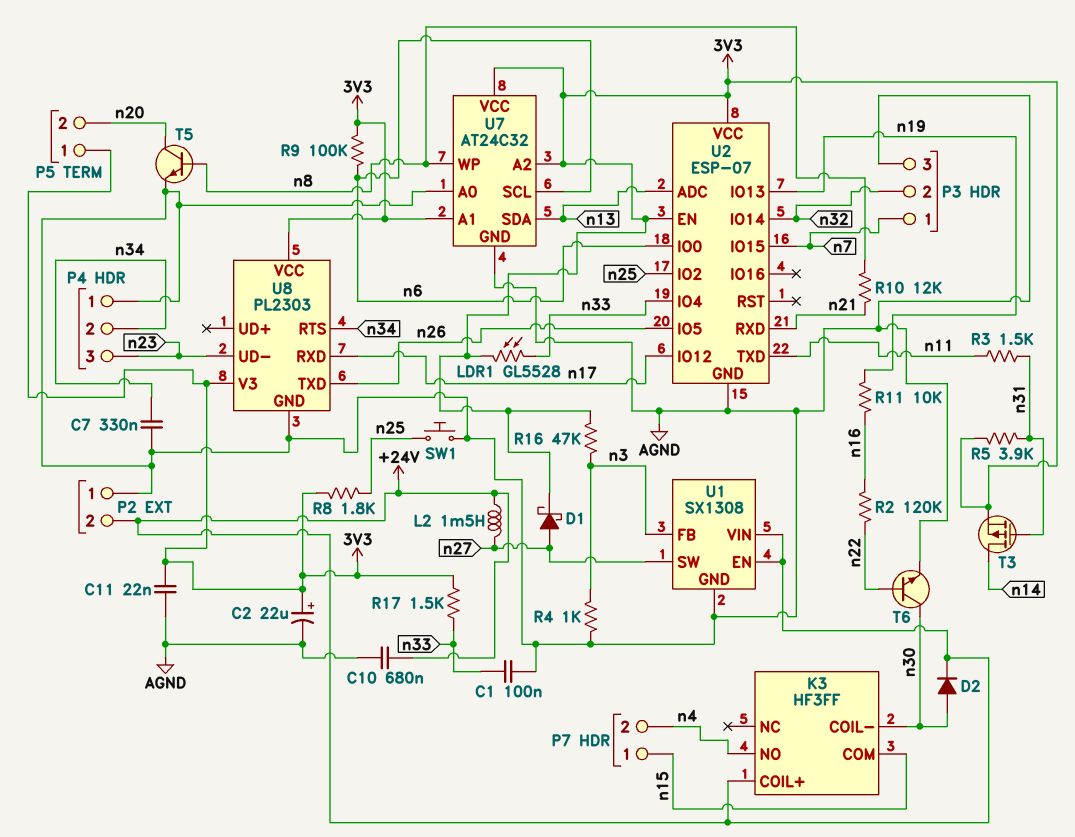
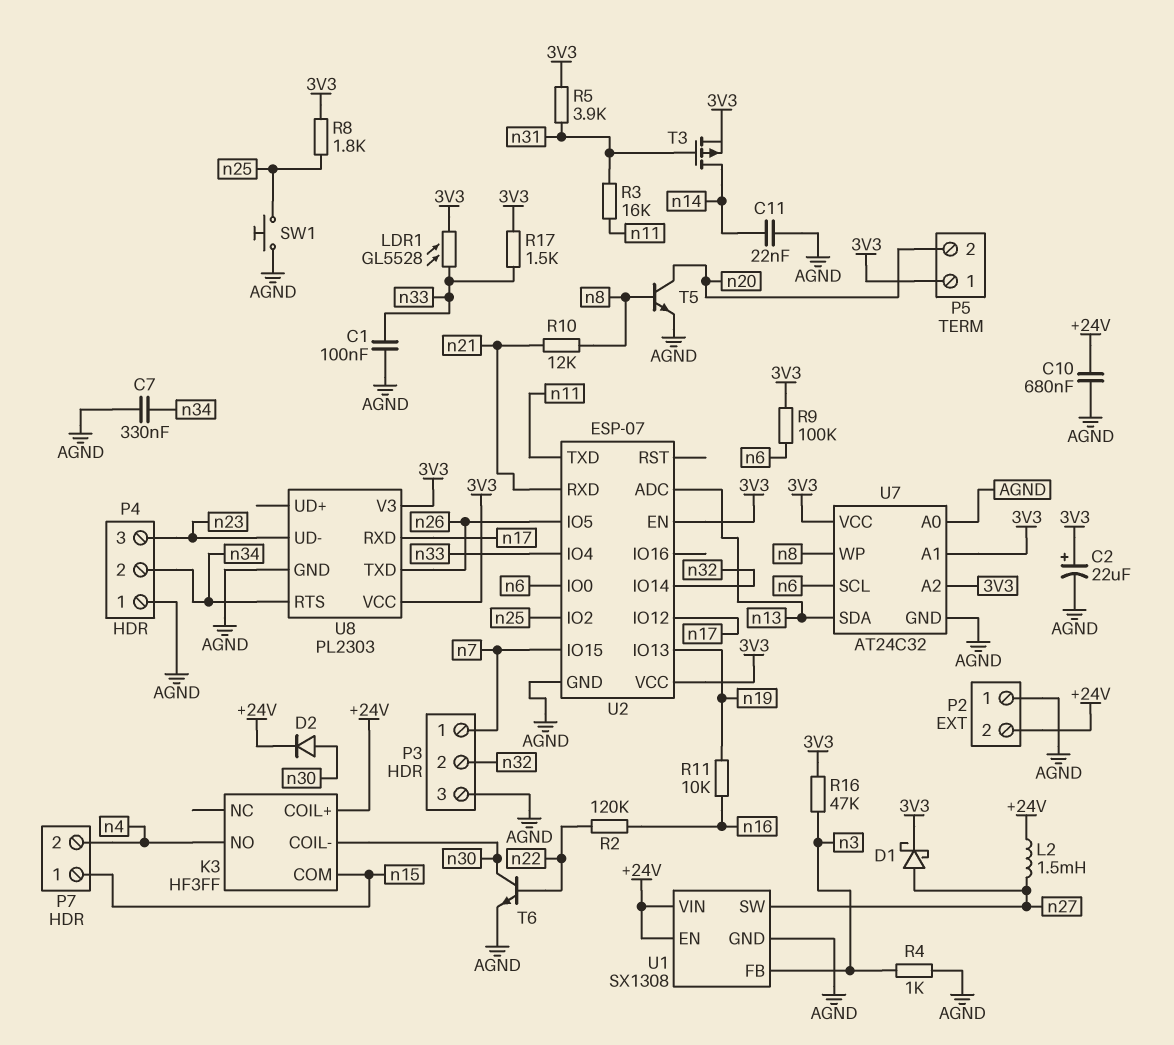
C11: 22nF (3V3, AGND) -> 22nF (AGND, n14)
R3: 1.5k (n11, n31) -> 16k (n11, n31)

